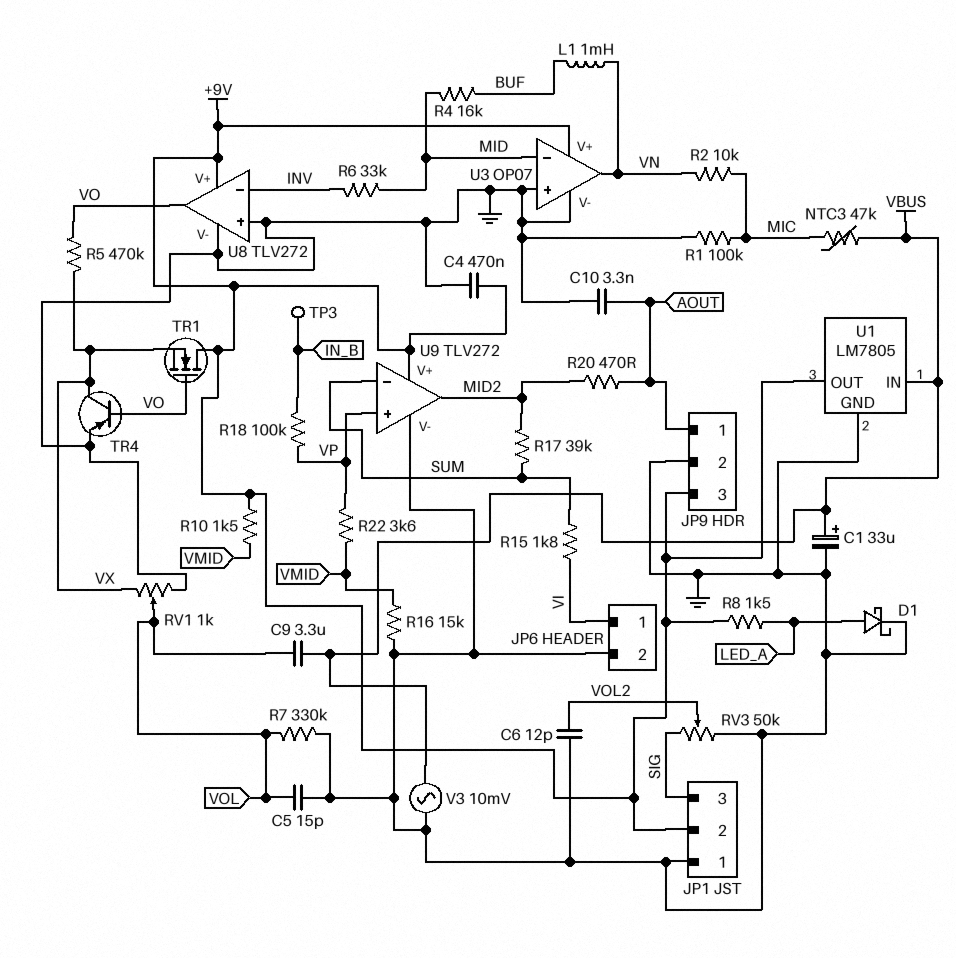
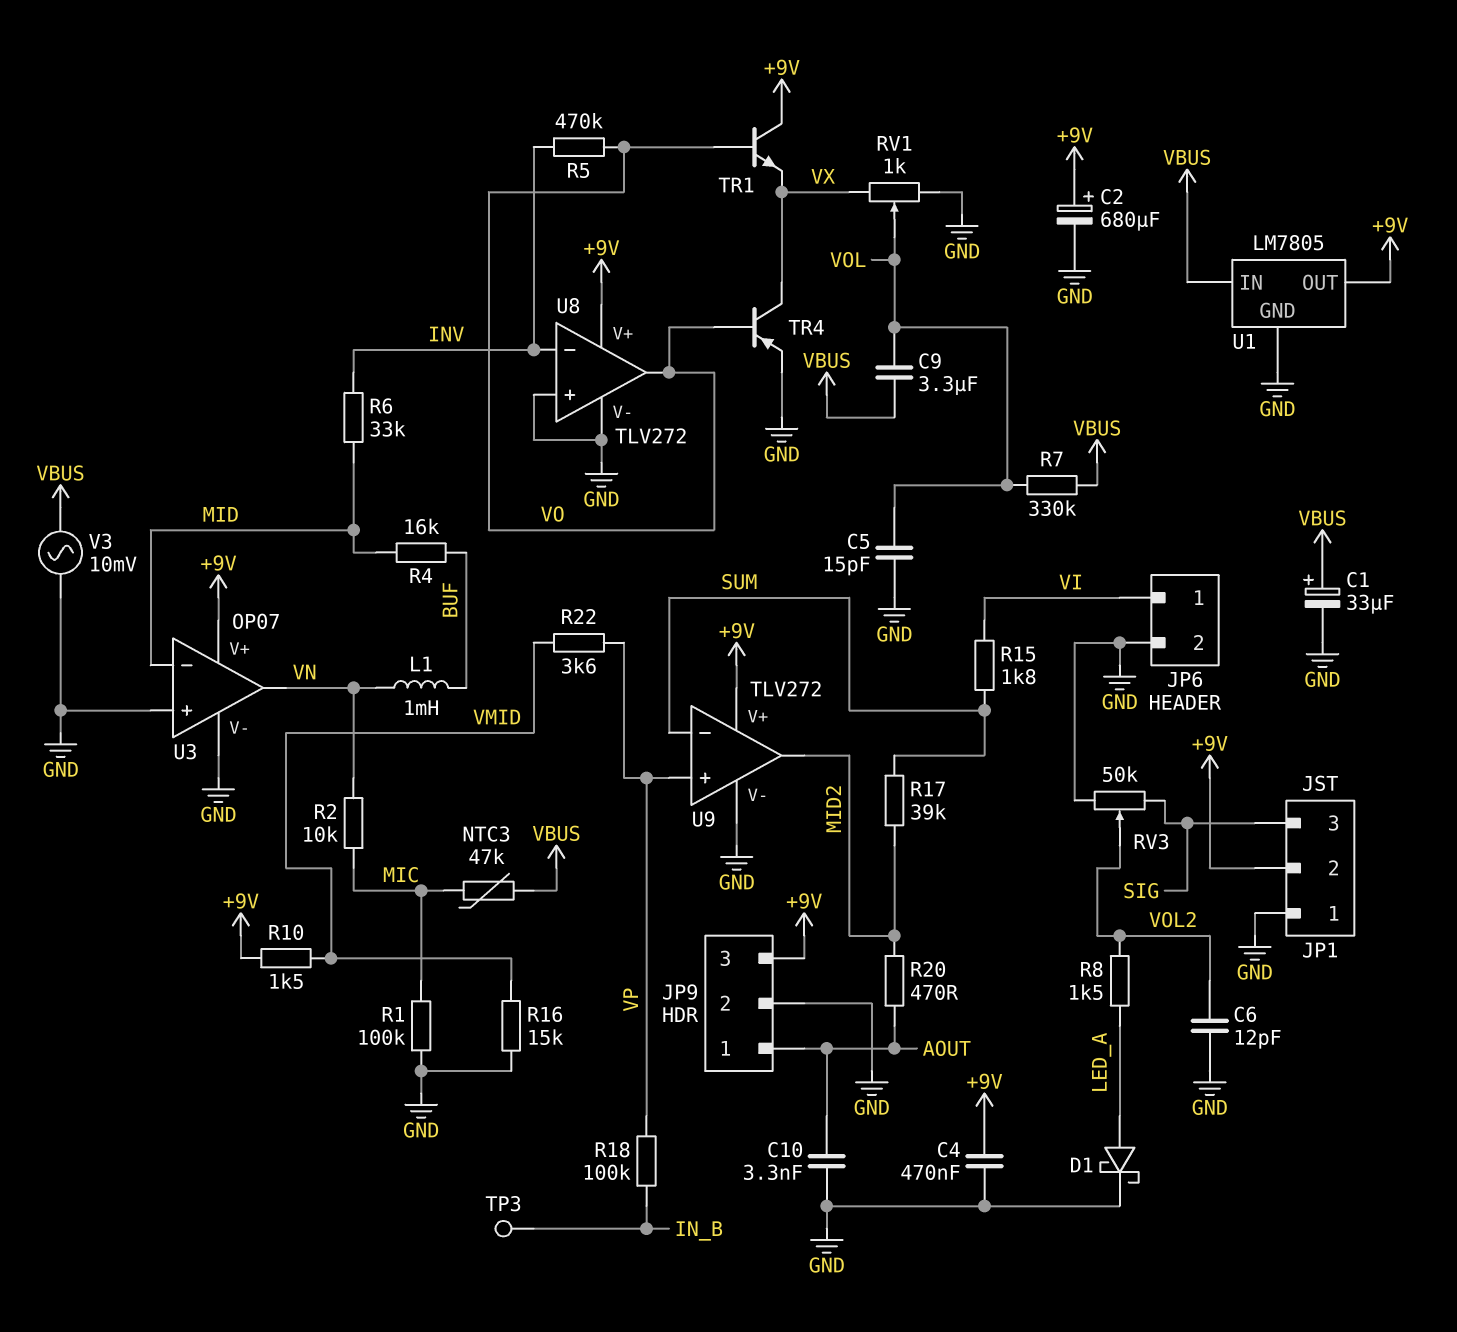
C2: none -> 680uF (plus +9V, minus GND)
R5: 470k (VO, VX) -> 470k (INV, VO)
R7: 330k (GND, VOL) -> 330k (VBUS, VOL)
R8: 1.5k (+9V, LED_A) -> 1.5k (LED_A, VOL2)
TR1: NMOS (G VO, D +9V, S VX) -> NPN (B VO, C +9V, E VX)

